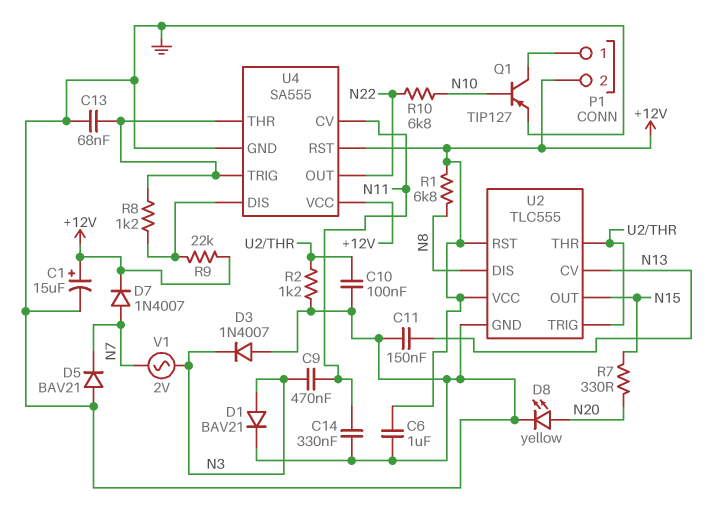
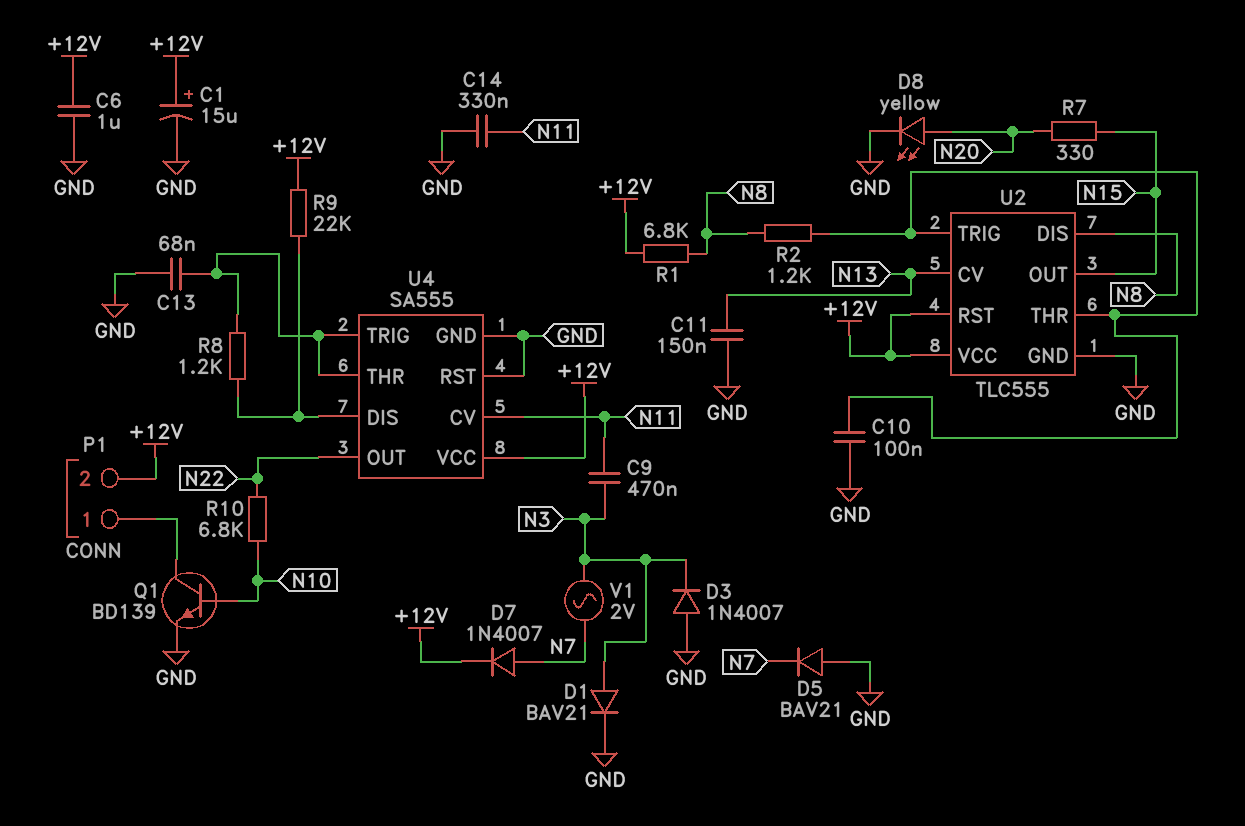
Q1: PNP TIP127 (B N10, C P1/1, E GND) -> NPN BD139 (B N10, C P1/1, E GND)
R2: 1.2k (GND, U2/THR) -> 1.2k (N8, U2/THR)
U4 pin RST: +12V -> GND

